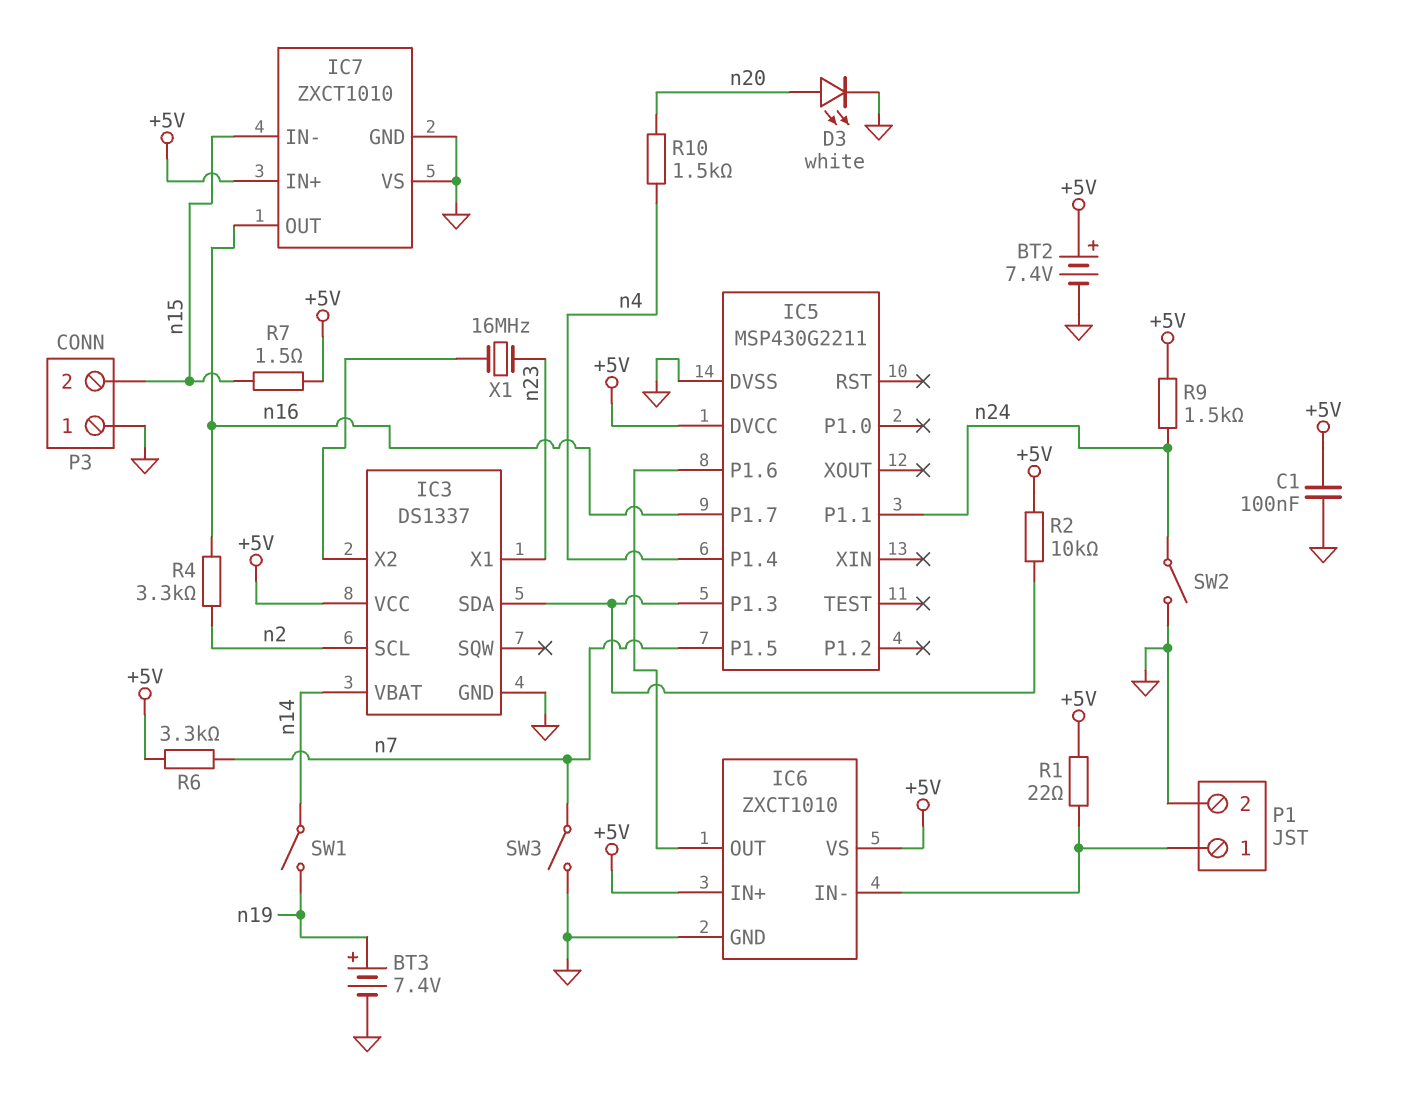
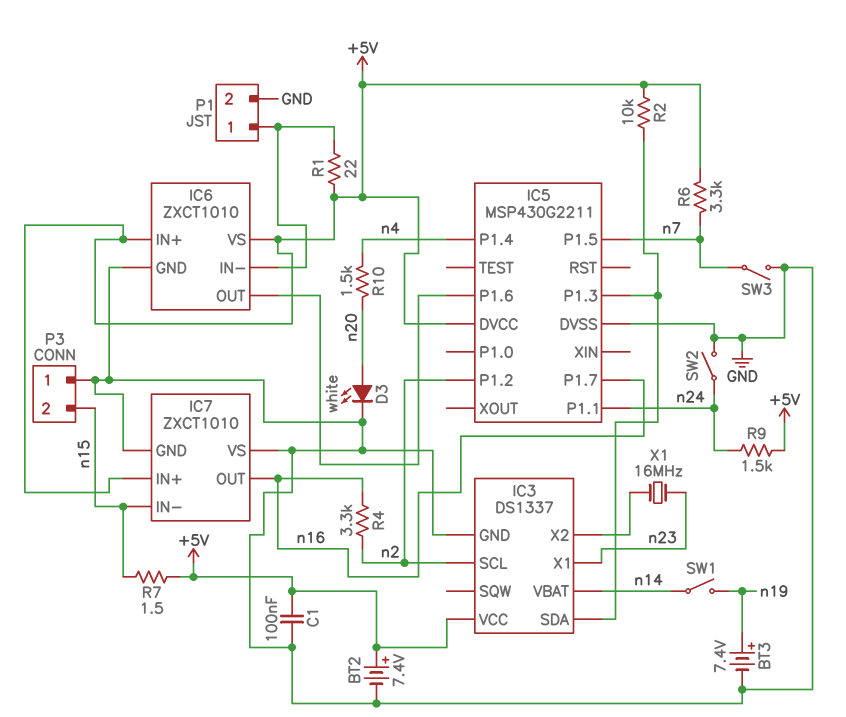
IC5 pin P1.2: none -> n2

